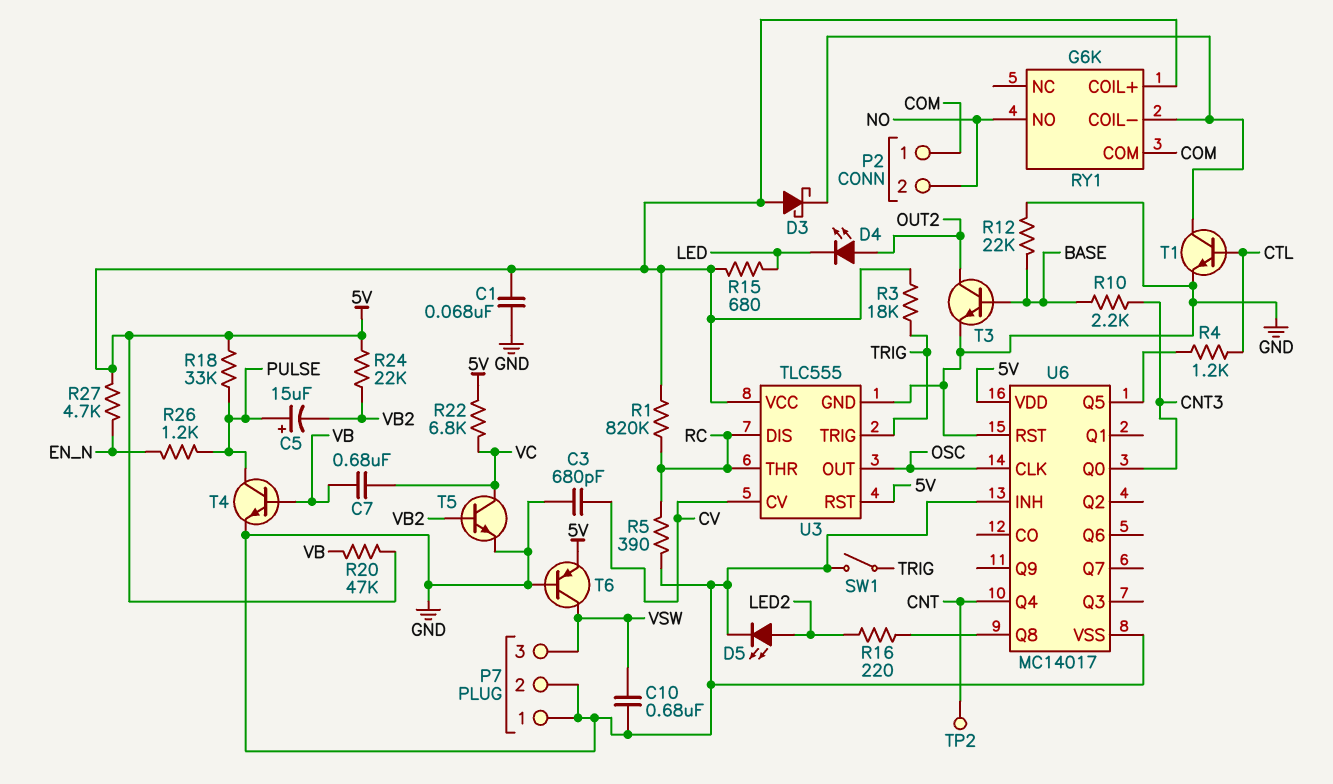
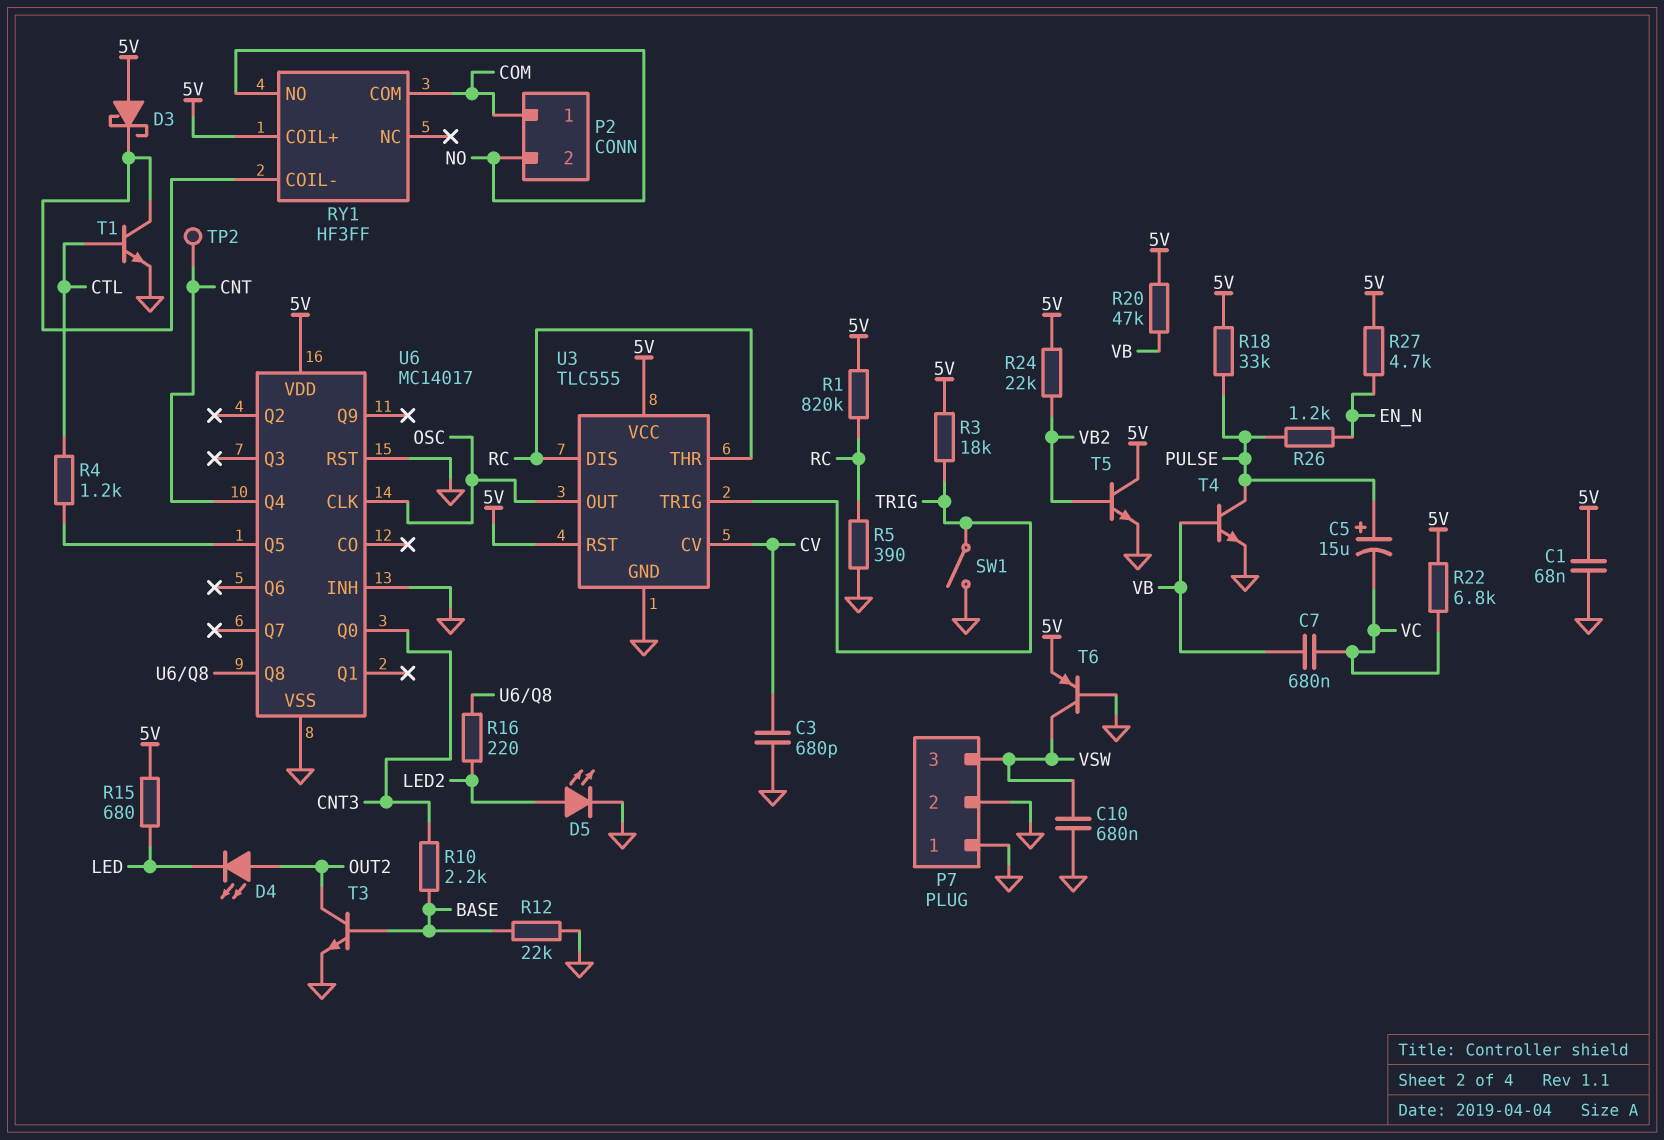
C5: 15uF (plus PULSE, minus VB2) -> 15uF (plus PULSE, minus VC)
RY1: G6K -> HF3FF
T5: NPN (B VB2, C VC, E GND) -> NPN (B VB2, C 5V, E GND)

